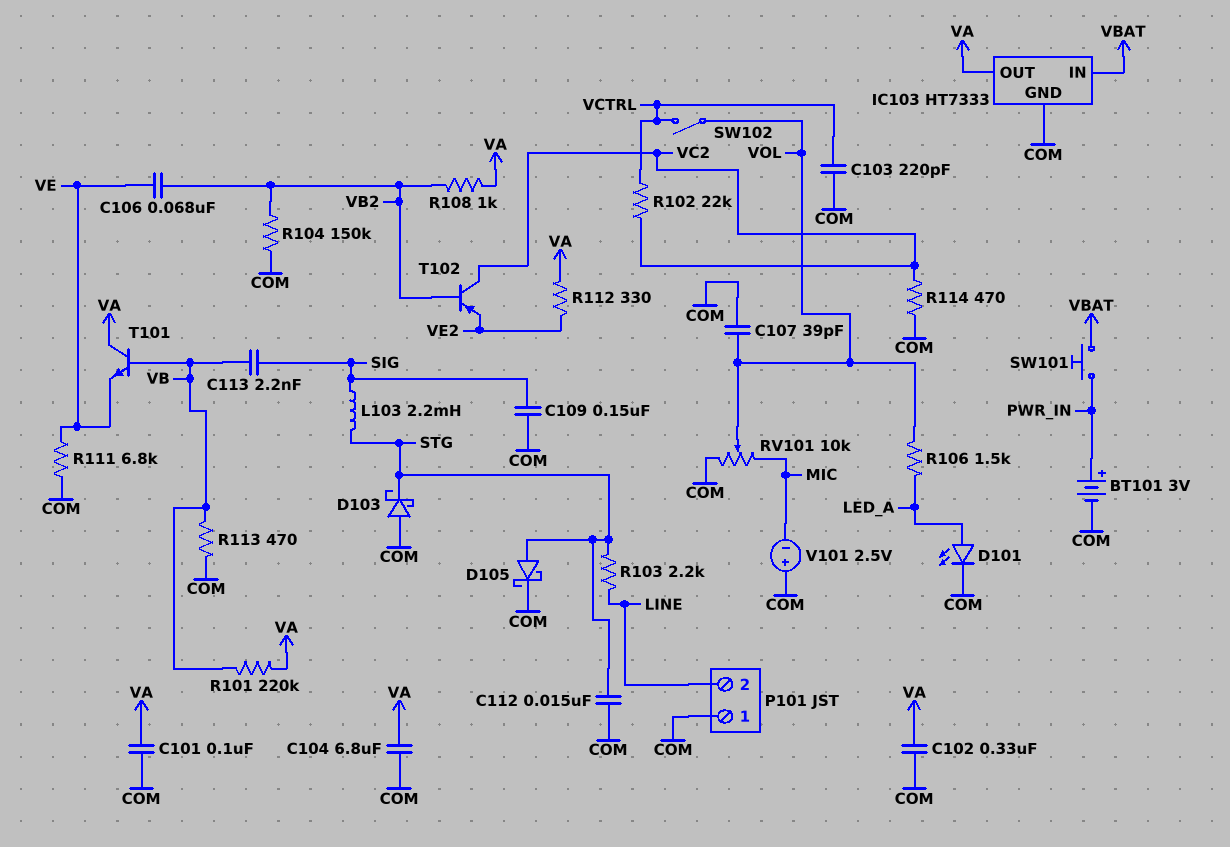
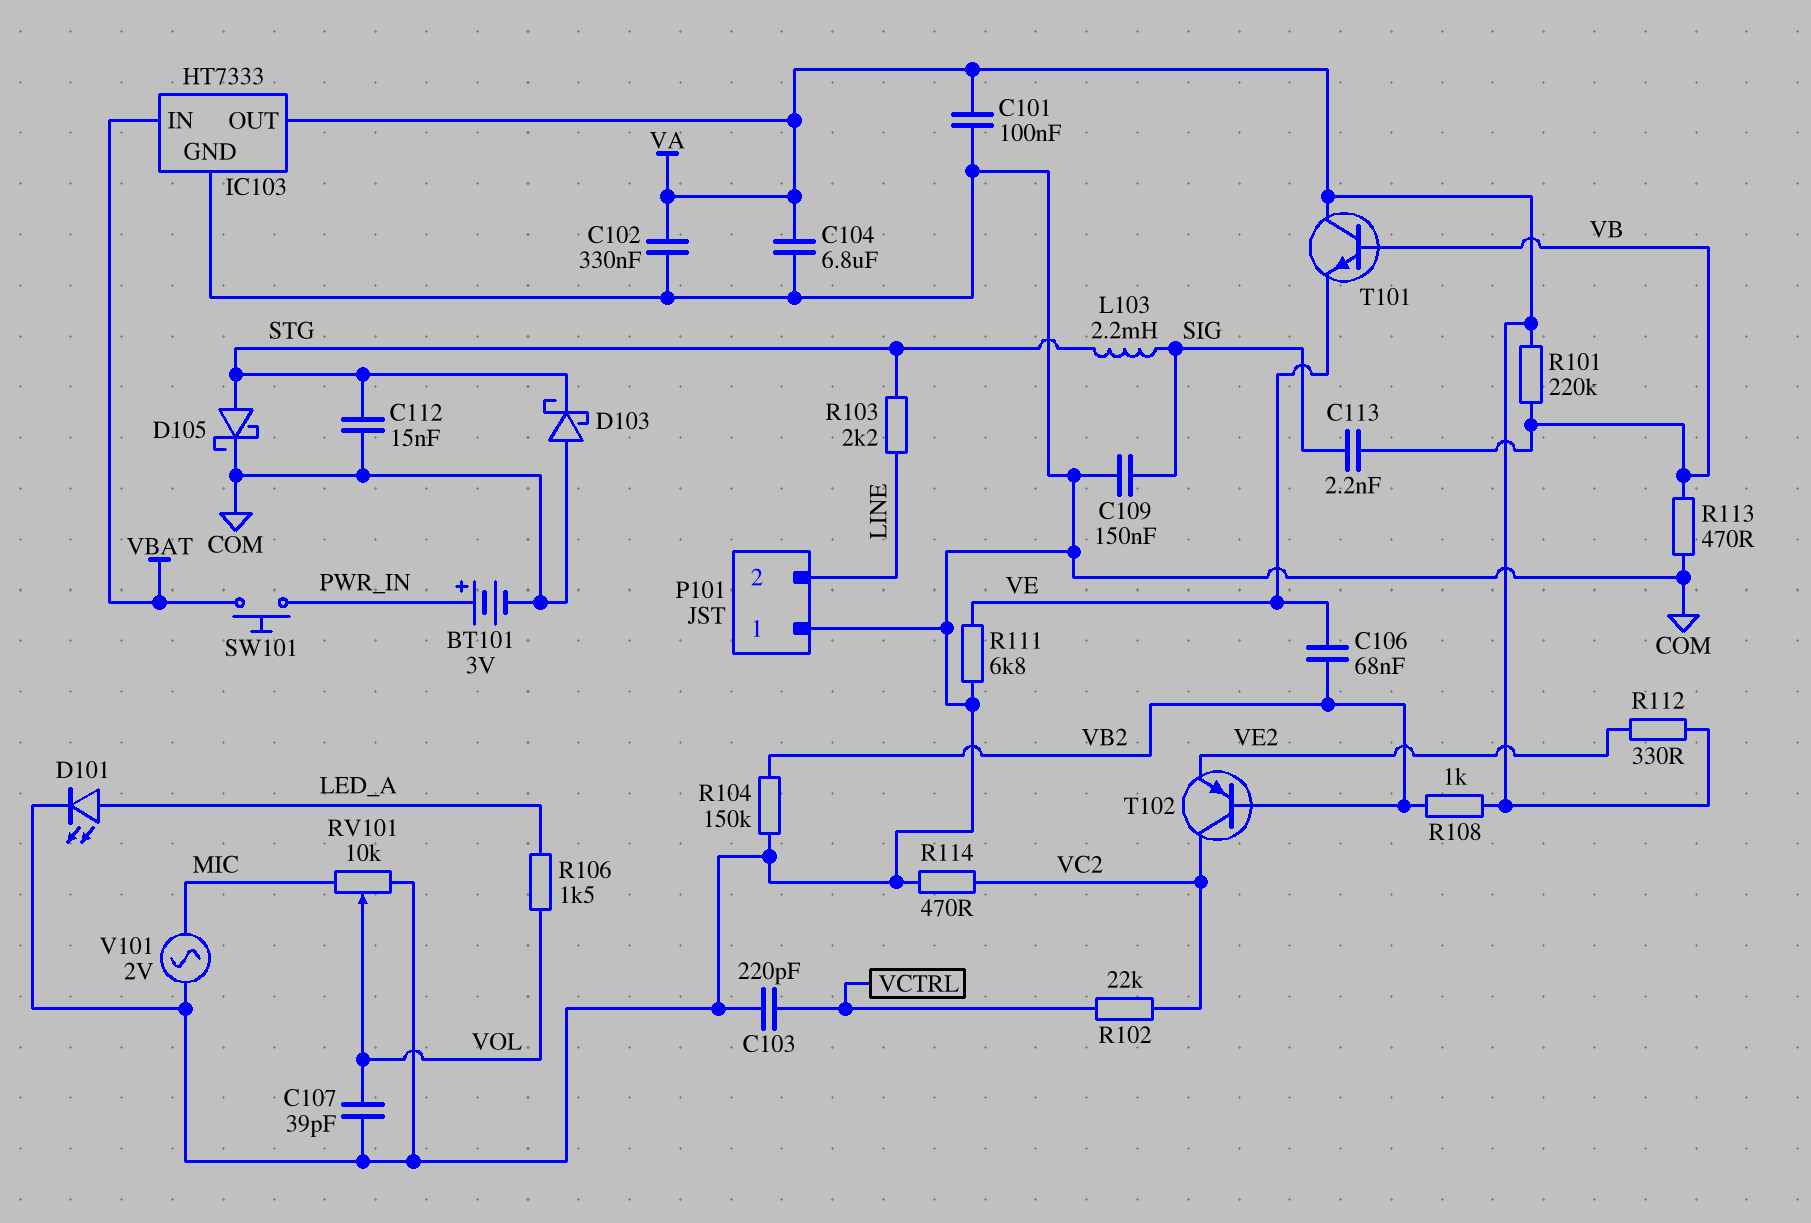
SW102: switch (VCTRL, VOL) -> none
V101: 2.5V (plus COM, minus MIC) -> AC 2V (COM, MIC)

